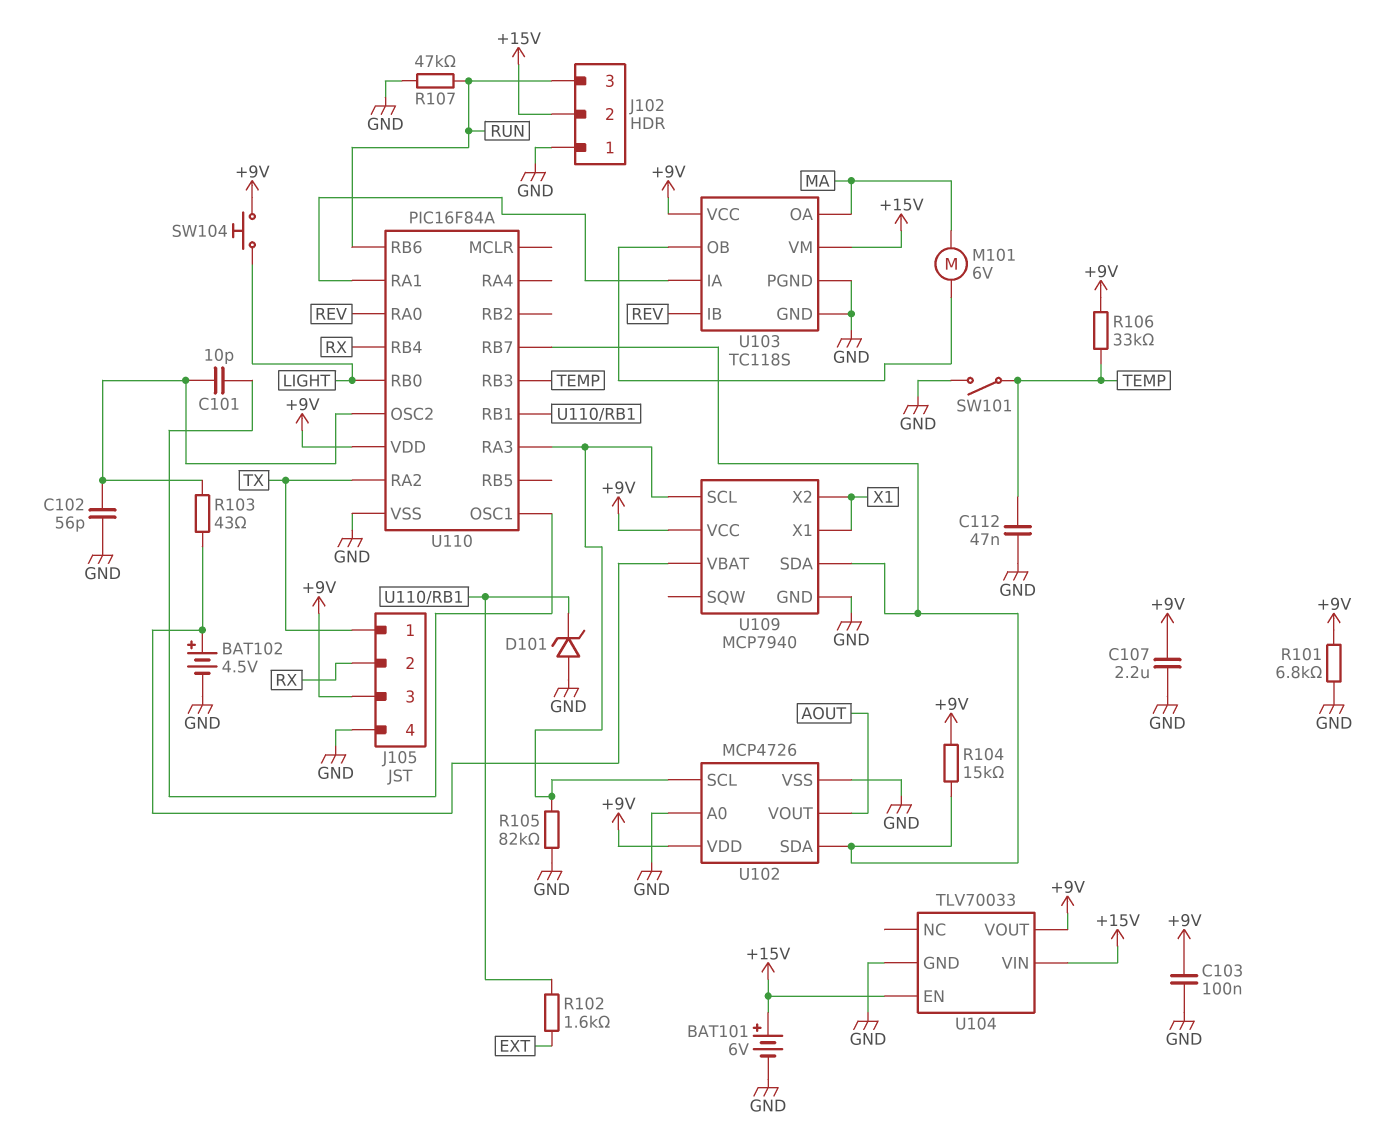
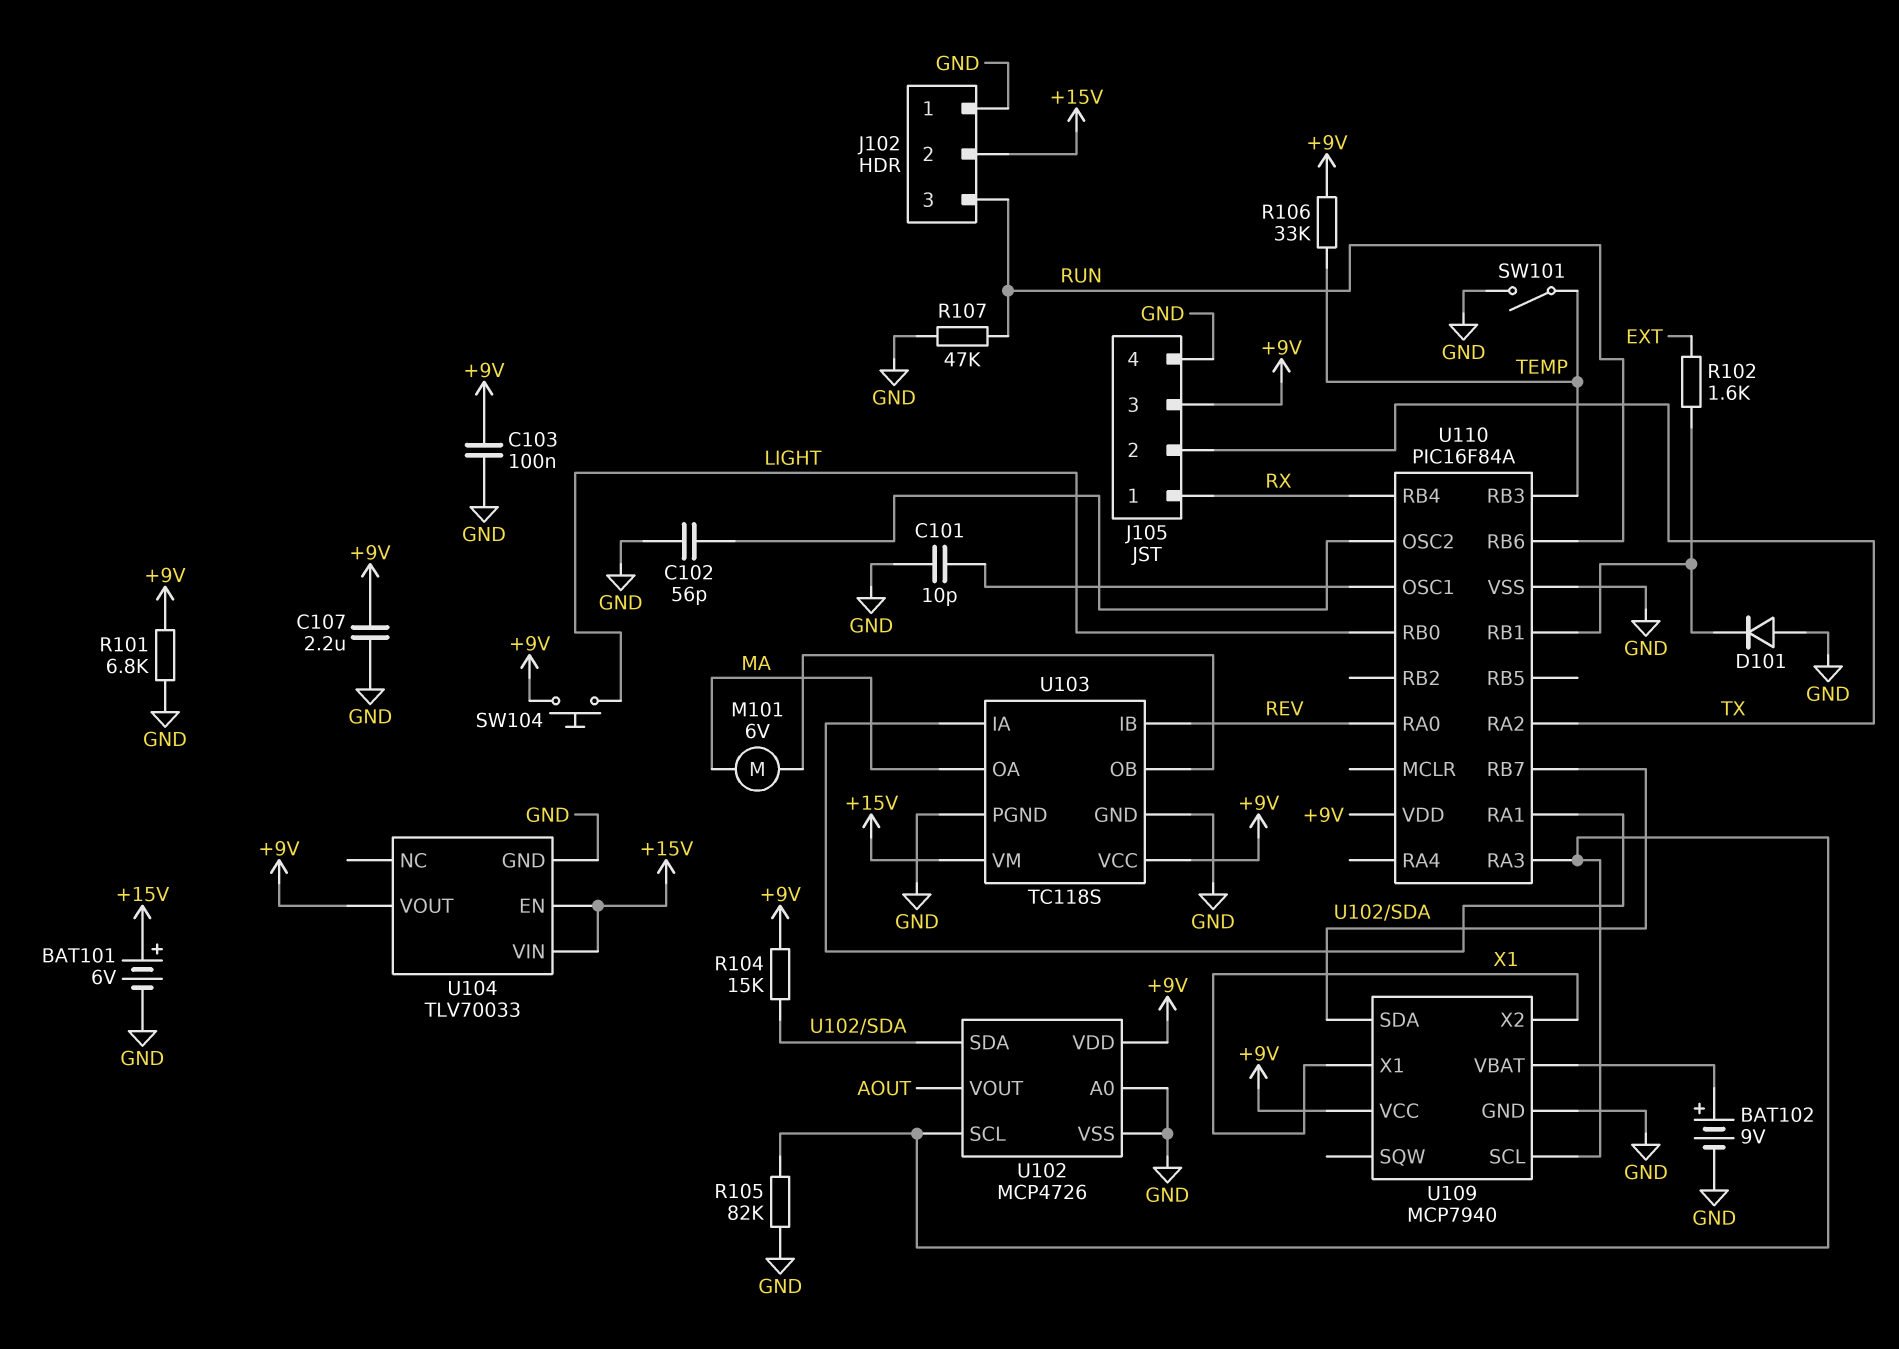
BAT102: 4.5V (plus U109/VBAT, minus GND) -> 9V (plus U109/VBAT, minus GND)
C101: 10pF (U110/OSC1, U110/OSC2) -> 10pF (GND, U110/OSC1)
C112: 47nF (GND, TEMP) -> none
D101: zener (A GND, K U110/RB1) -> diode (A GND, K U110/RB1)
J105 pin 1: TX -> RX
J105 pin 2: RX -> TX
R103: 43 (U109/VBAT, U110/OSC2) -> none

